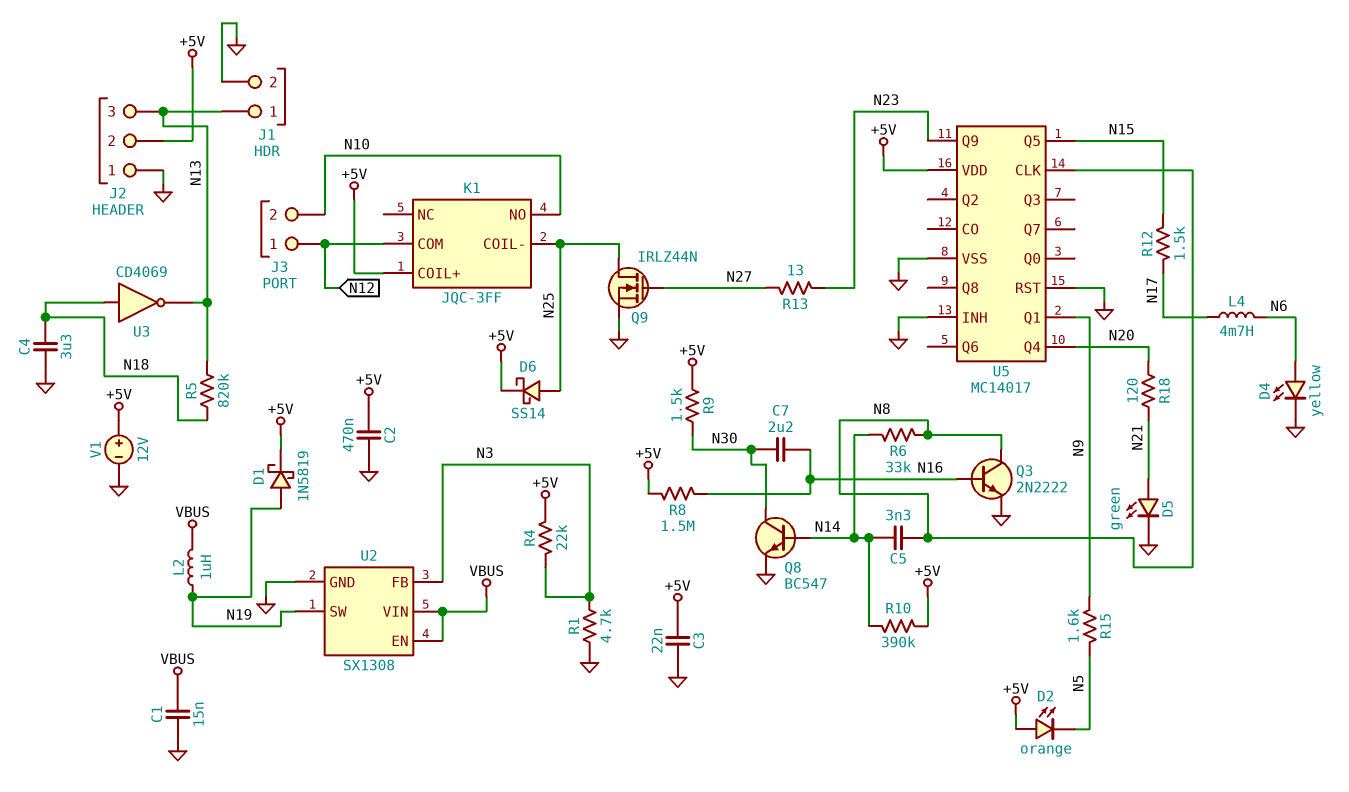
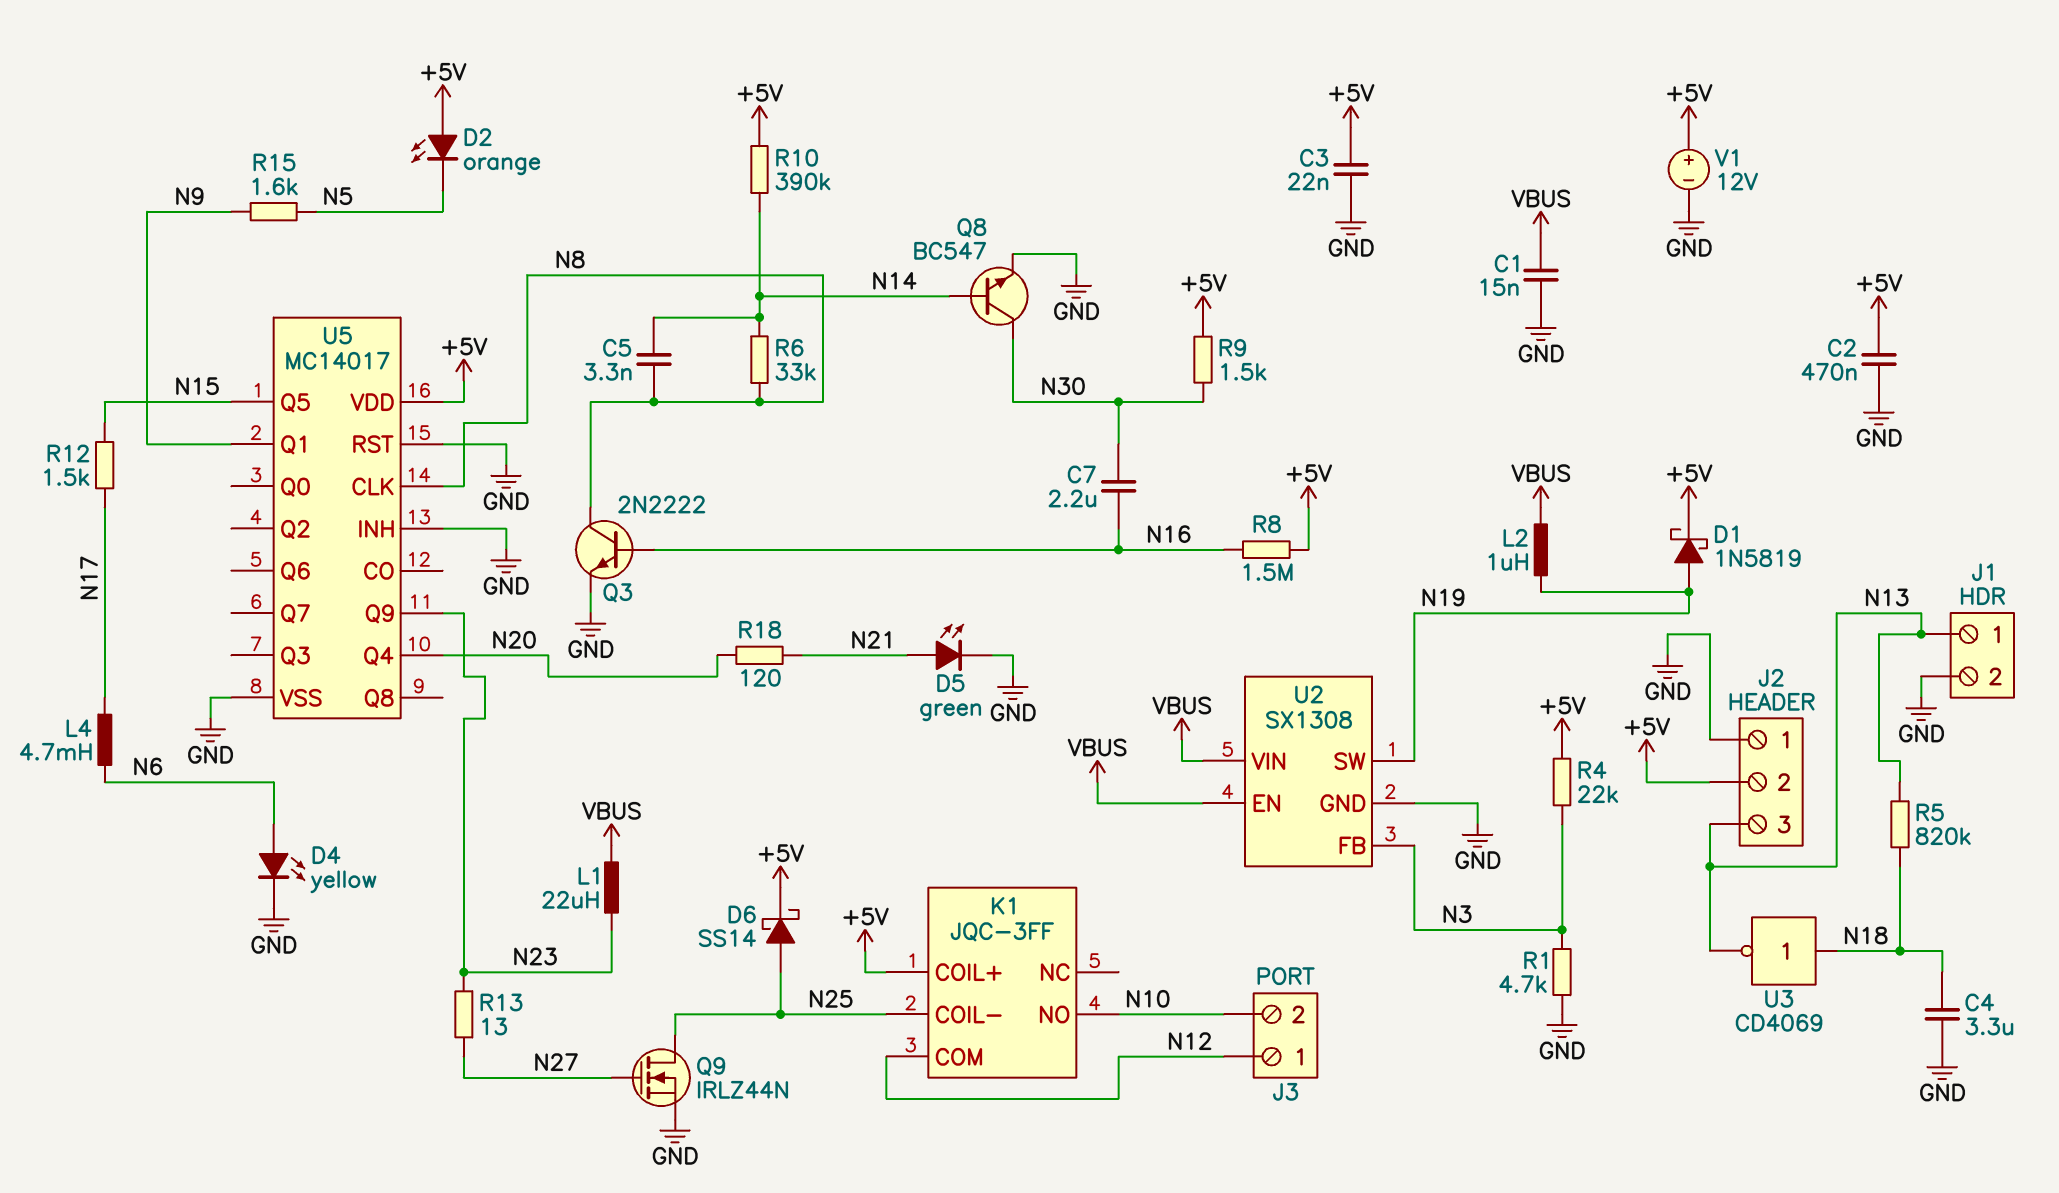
L1: none -> 22uH (N23, VBUS)

